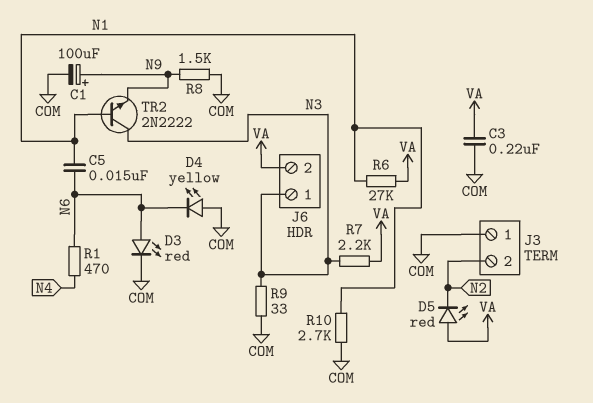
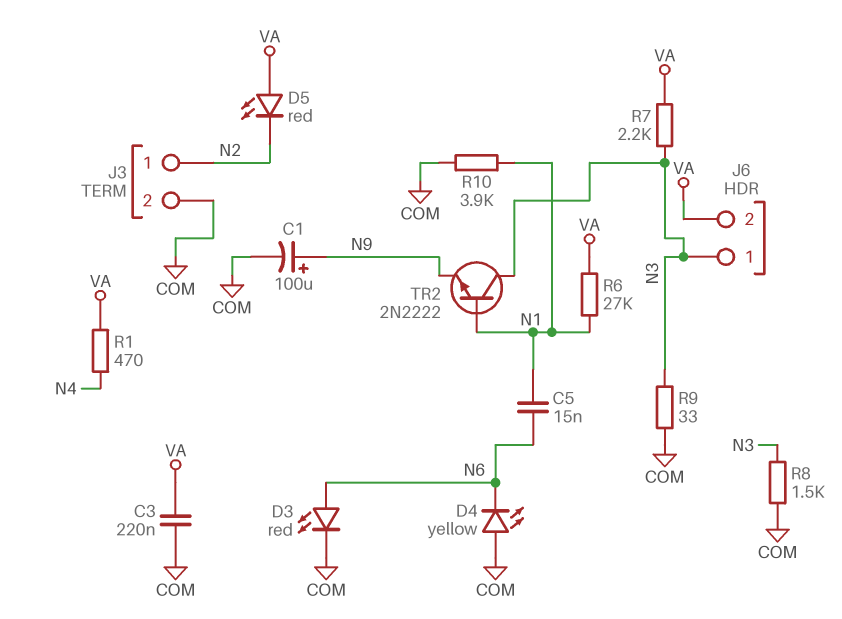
J3 pin 1: COM -> N2
J3 pin 2: N2 -> COM
R1: 470 (N4, N6) -> 470 (N4, VA)
R8: 1.5k (COM, N9) -> 1.5k (COM, N3)
R10: 2.7k (COM, N1) -> 3.9k (COM, N1)

